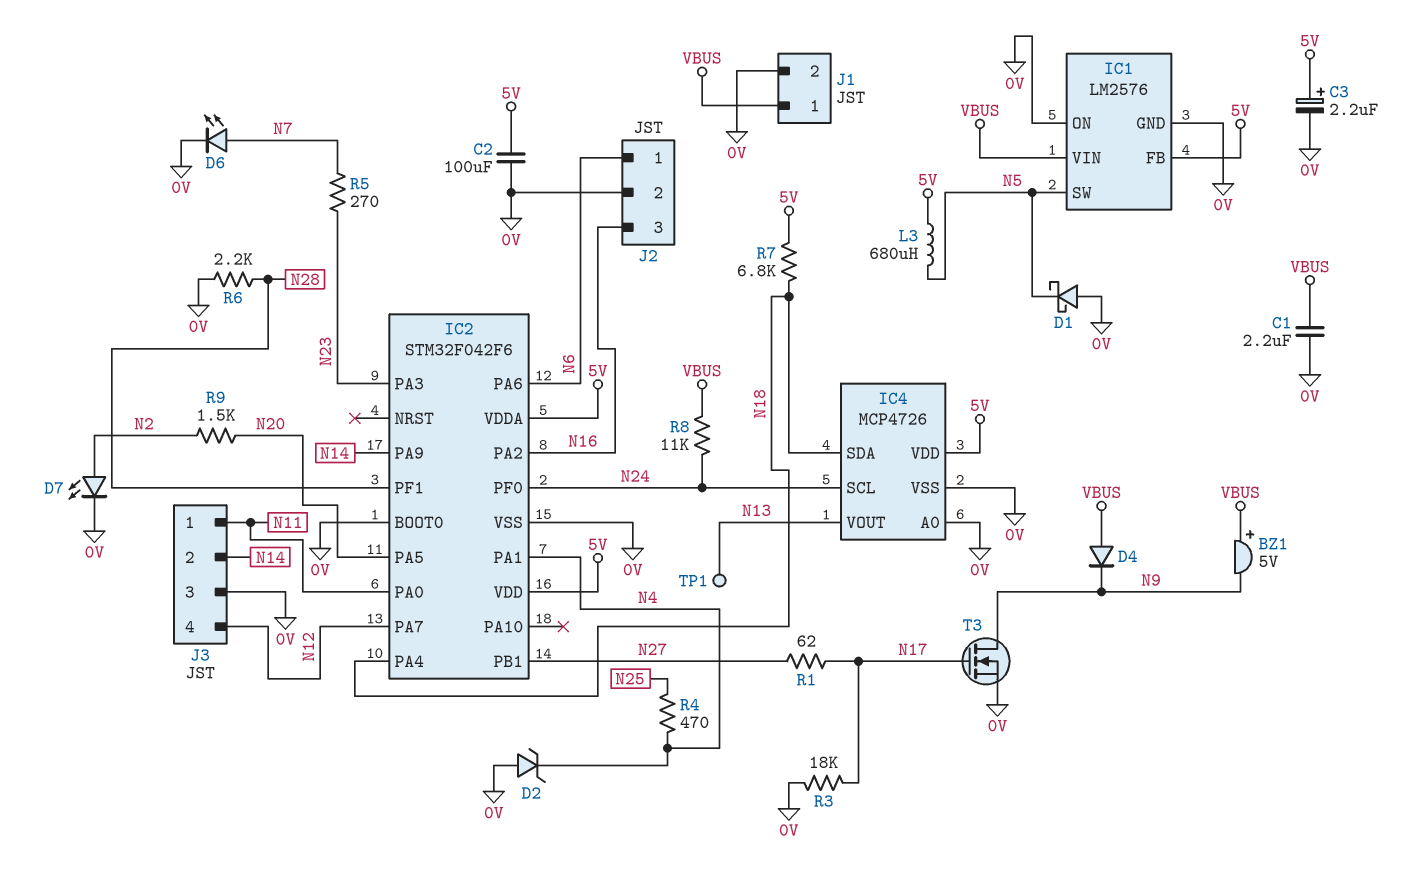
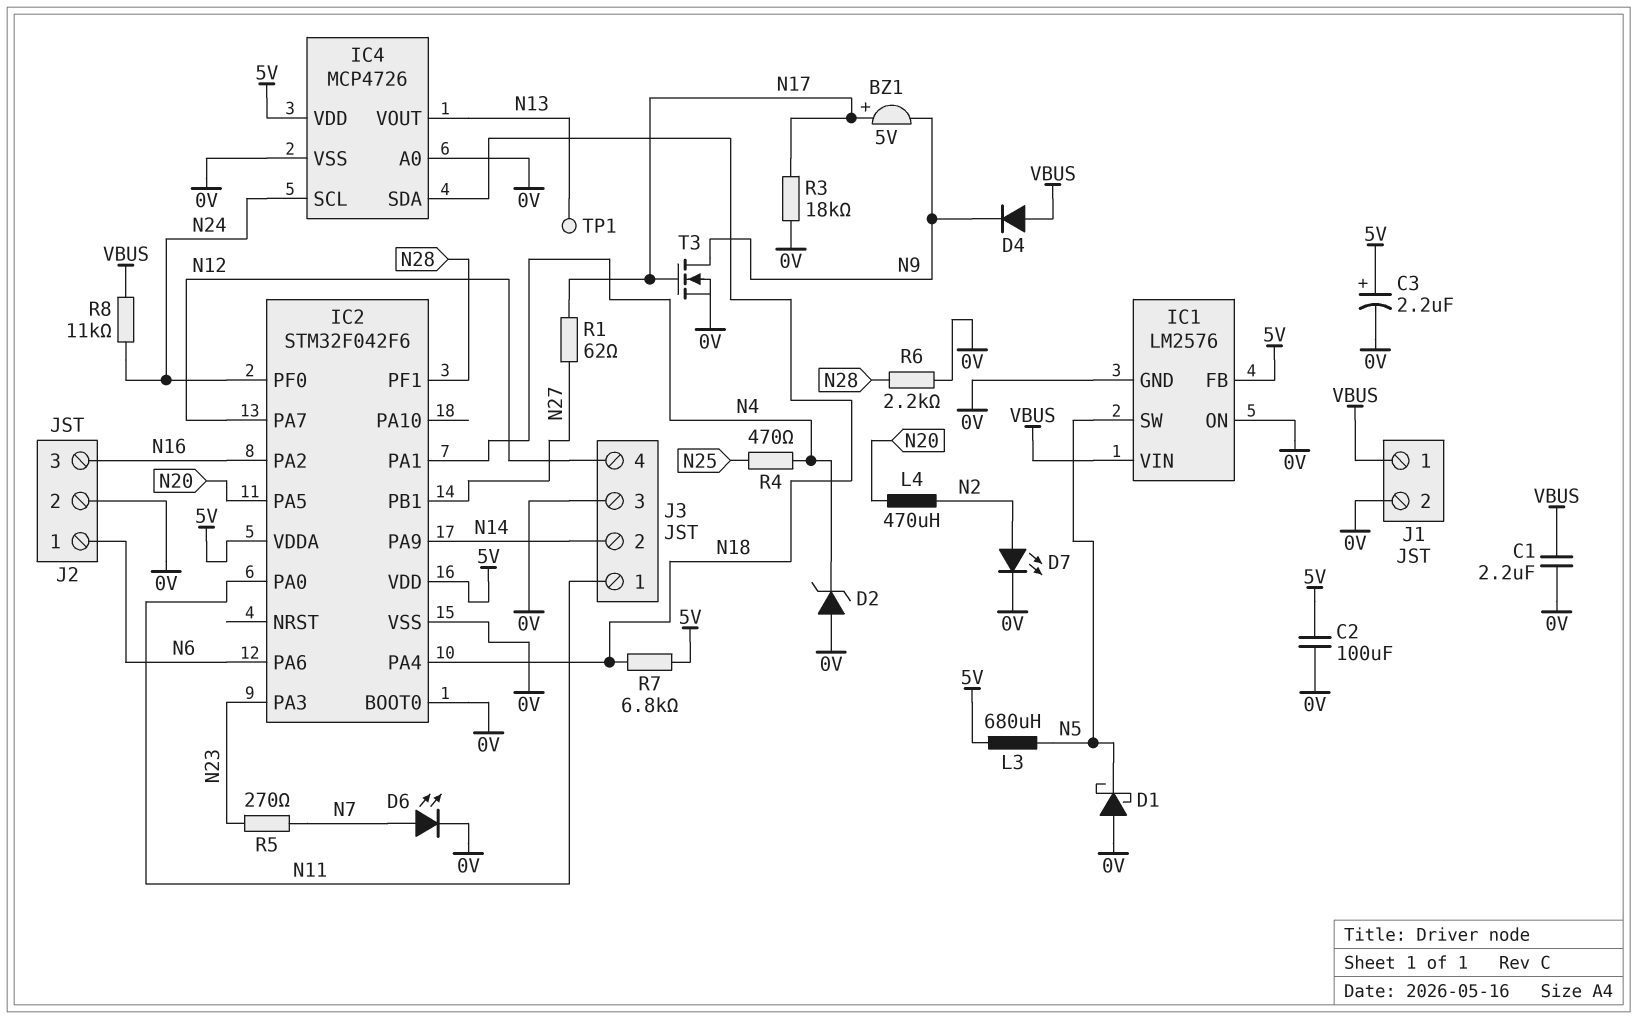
BZ1: buzzer 5V (plus VBUS, minus N9) -> buzzer 5V (plus N17, minus N9)
L4: none -> 470uH (N2, N20)
R9: 1.5k (N2, N20) -> none

